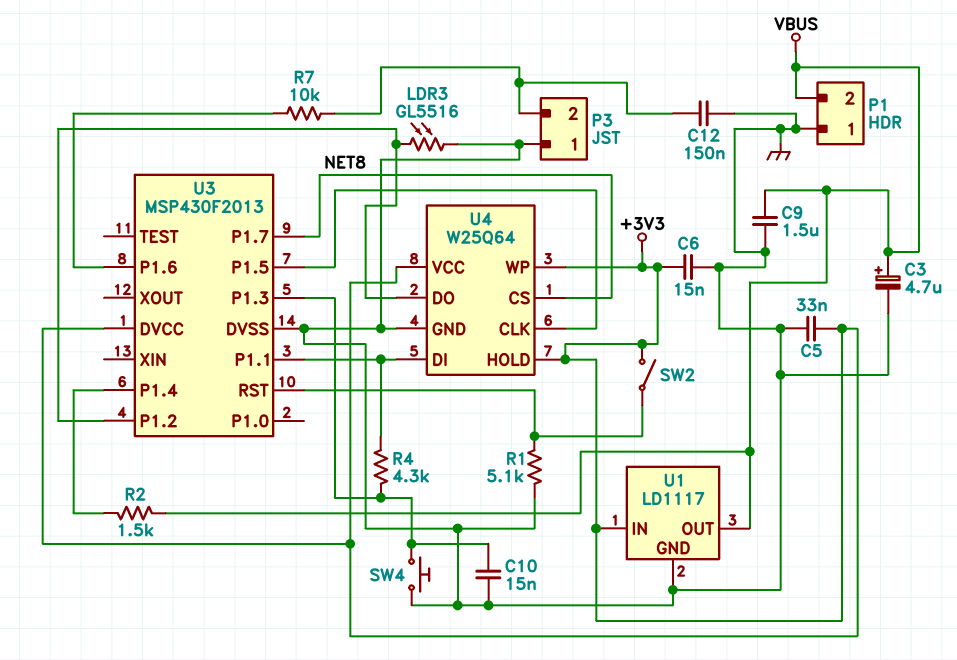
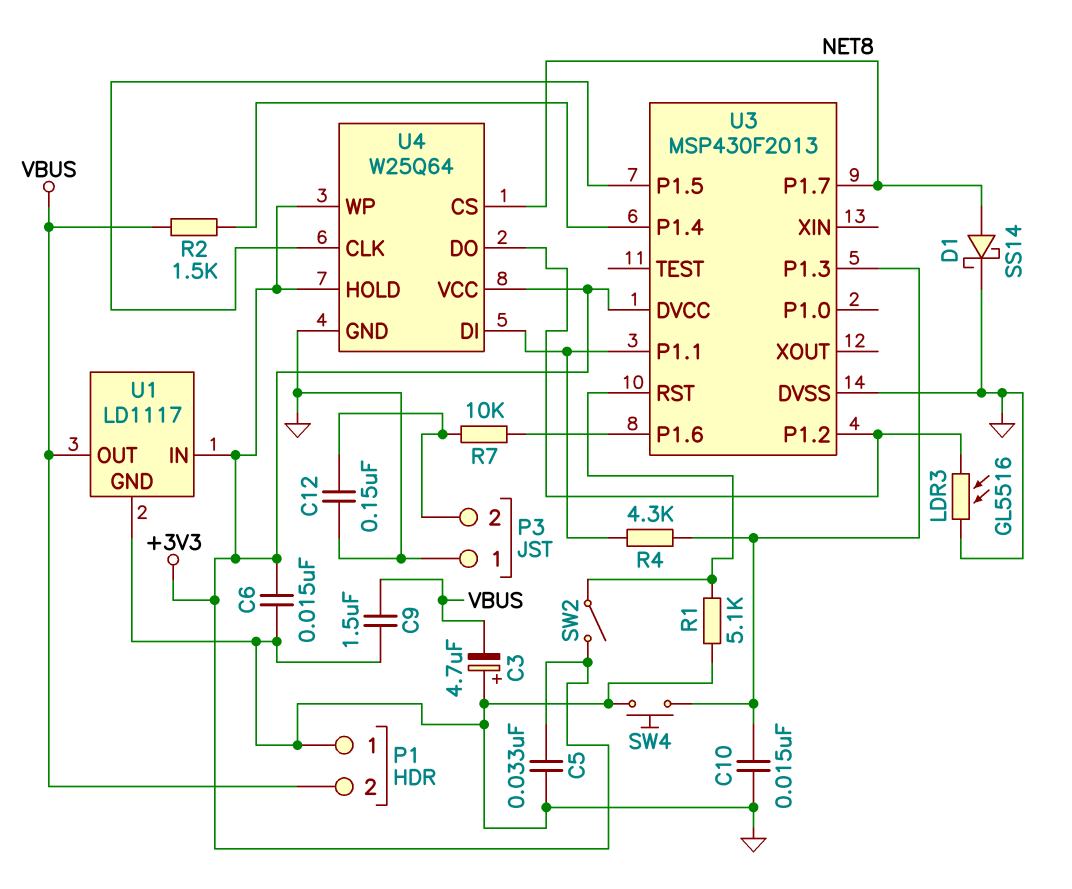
C3: 4.7uF (plus VBUS, minus GND) -> 4.7uF (plus GND, minus VBUS)
D1: none -> schottky SS14 (A NET8, K GND)

